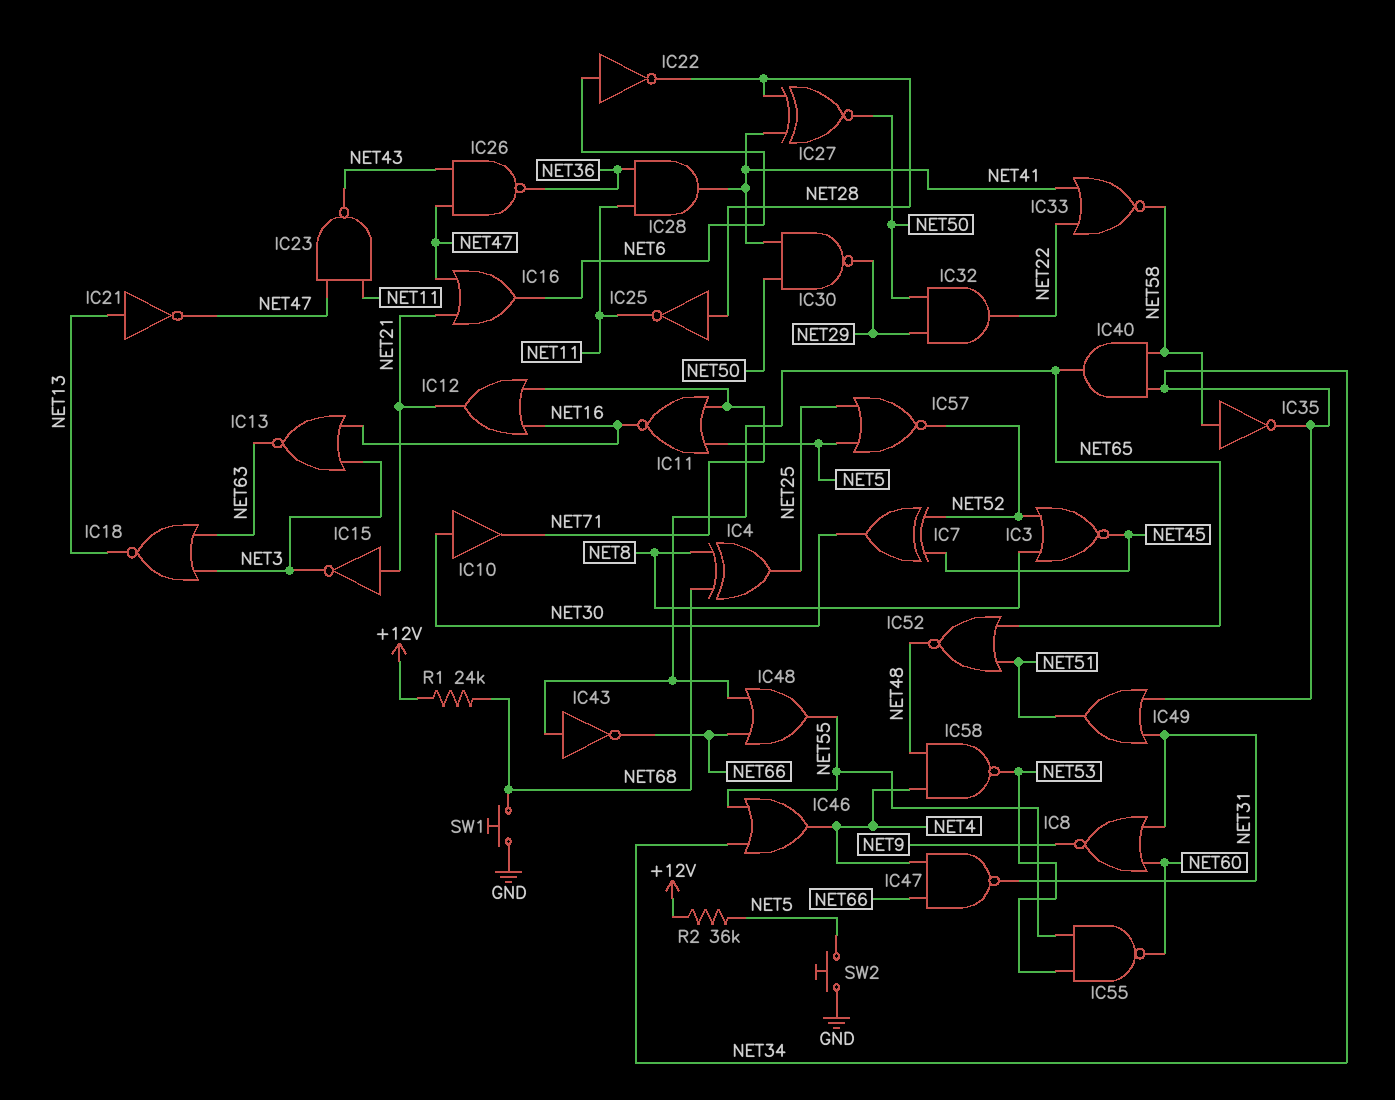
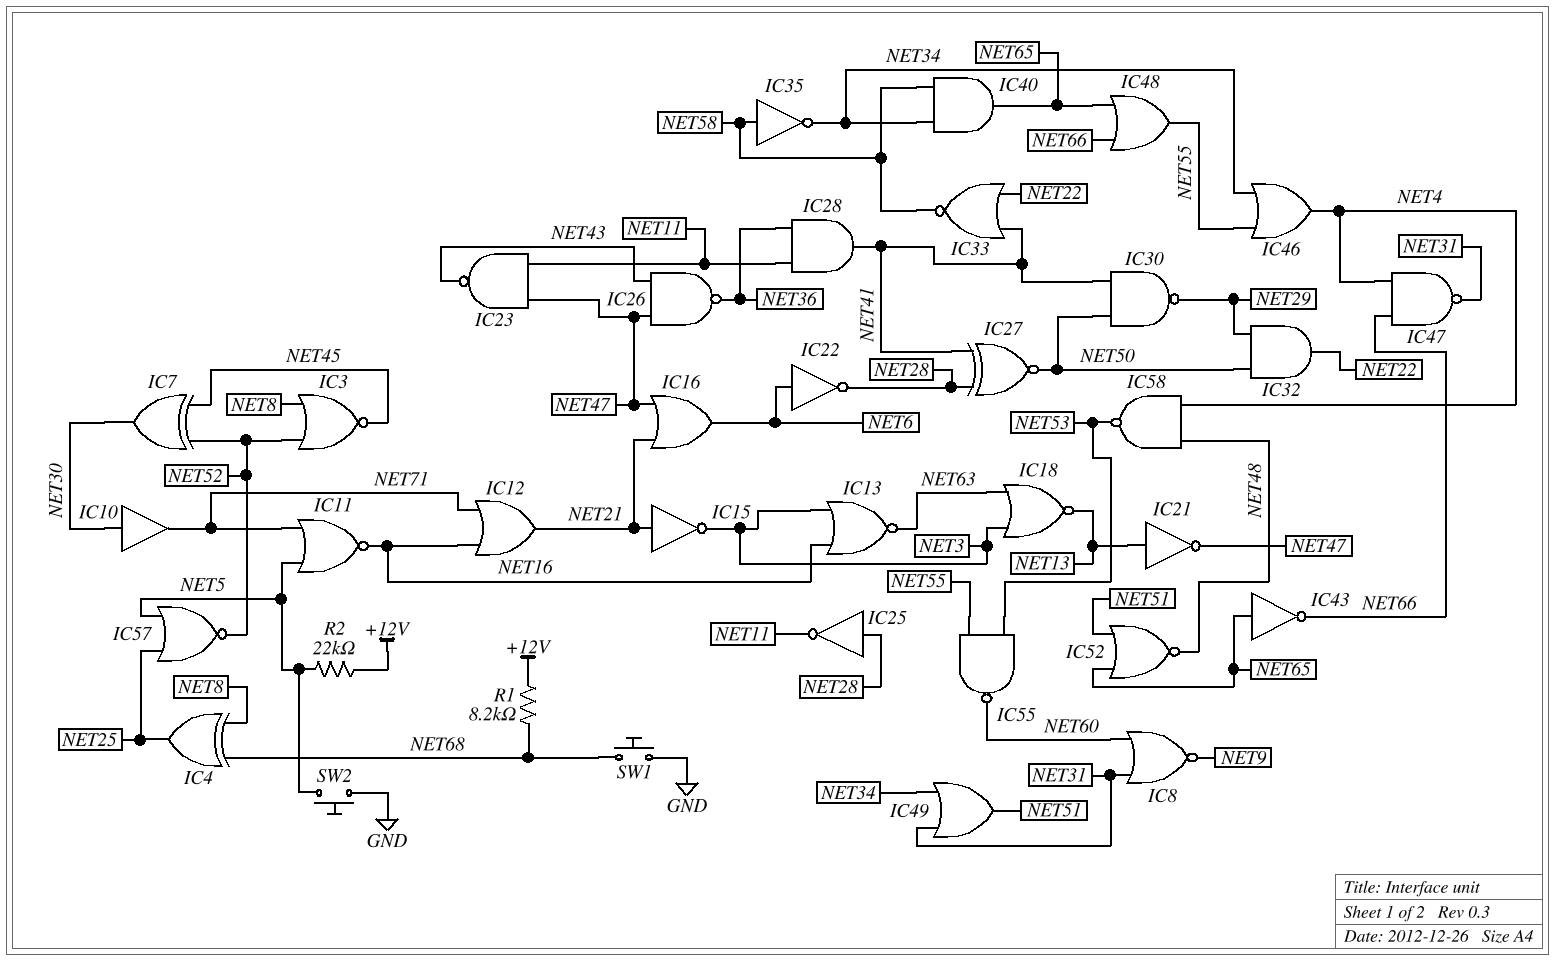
R1: 24k (+12V, NET68) -> 8.2k (+12V, NET68)
R2: 36k (+12V, NET5) -> 22k (+12V, NET5)

